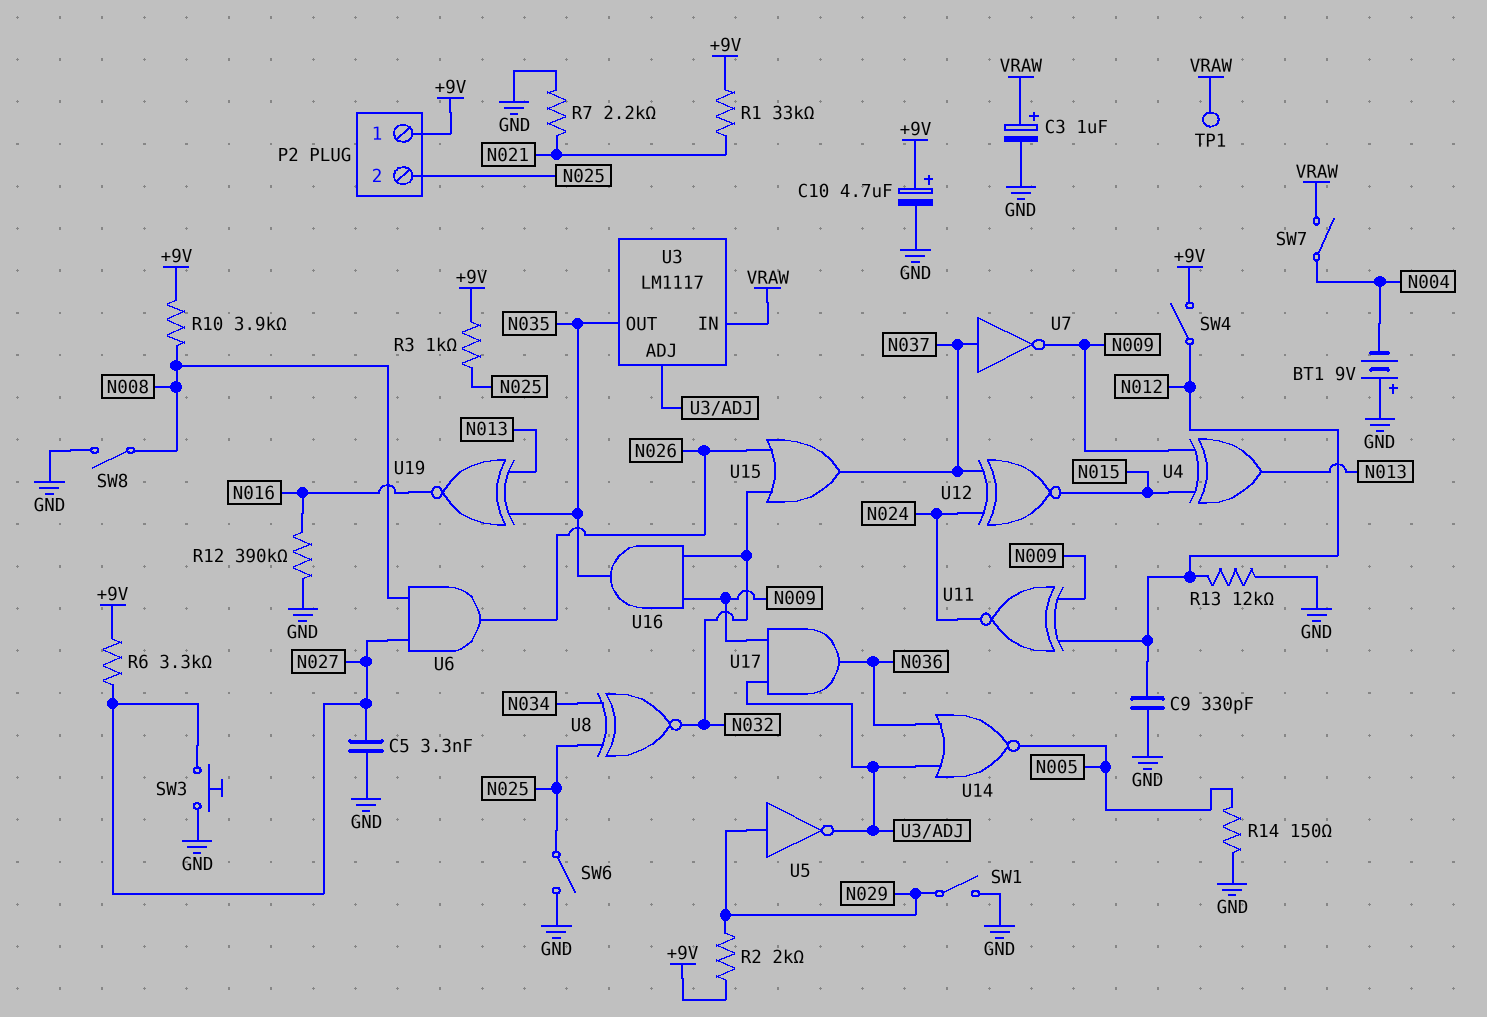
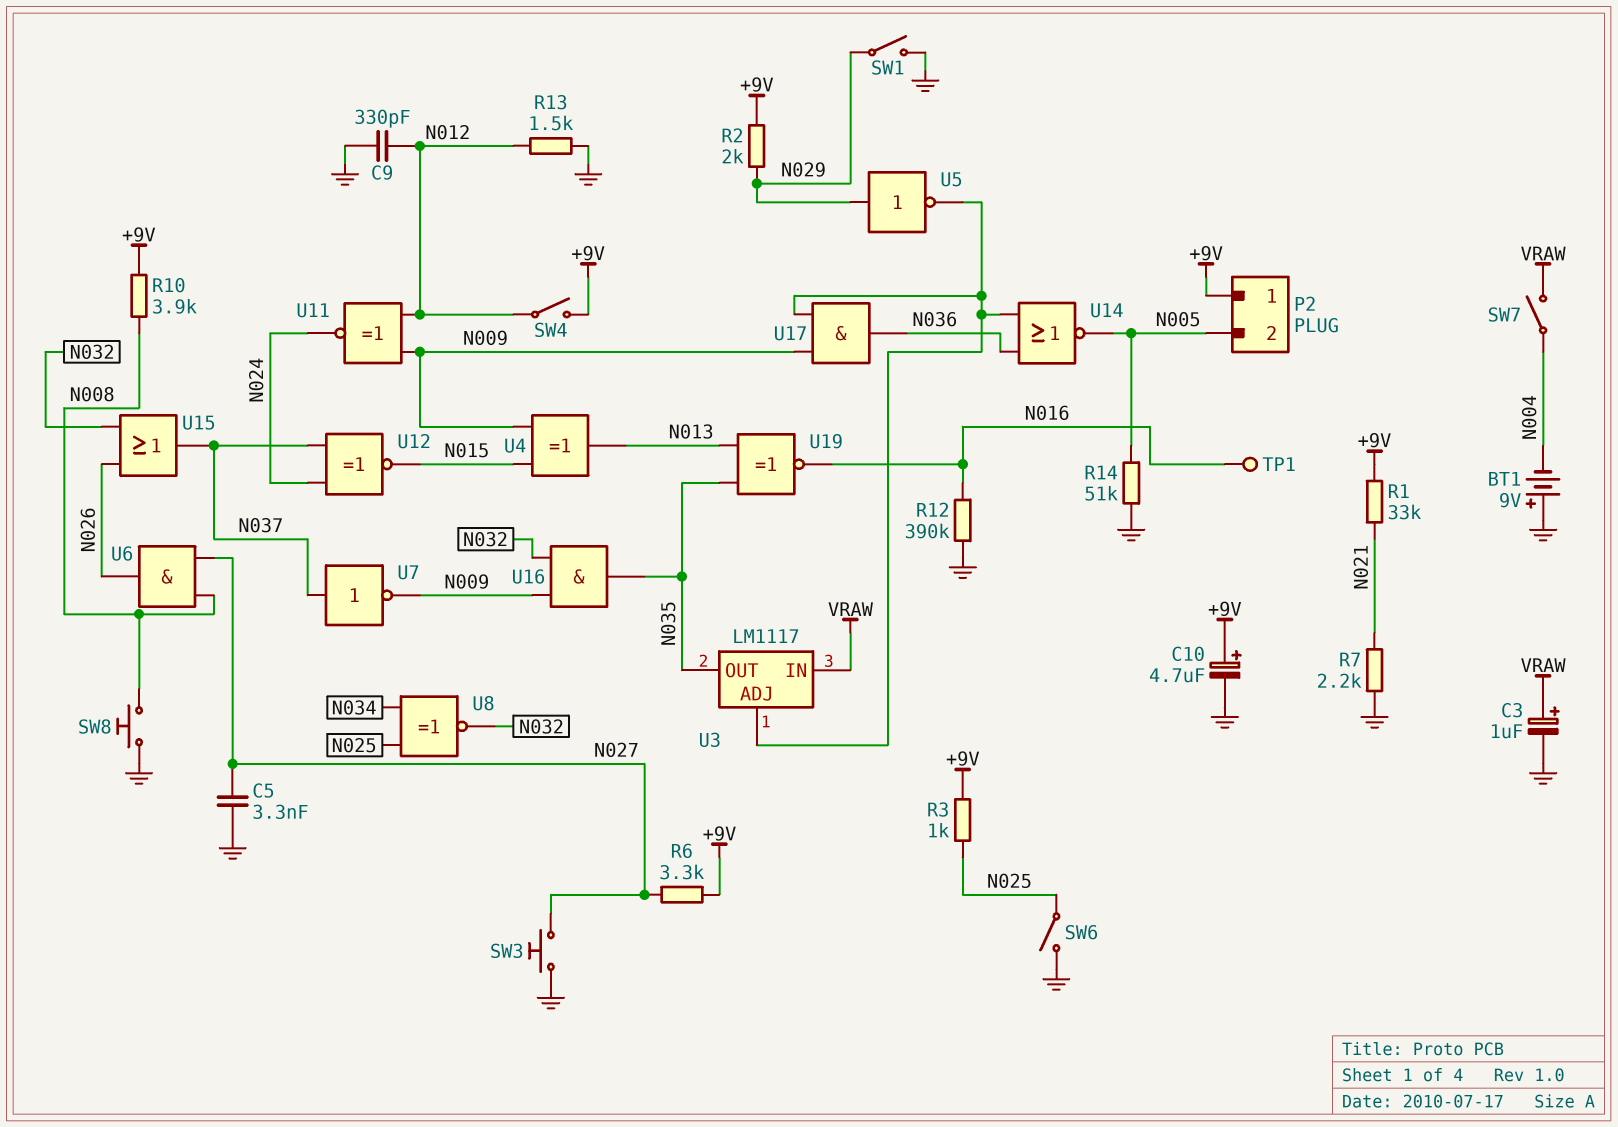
P2 pin 2: N025 -> N005
R13: 12k (GND, N012) -> 1.5k (GND, N012)
R14: 150 (GND, N005) -> 51k (GND, N005)
SW8: switch (GND, N008) -> button (GND, N008)
TP1: test point (VRAW) -> test point (N016)

